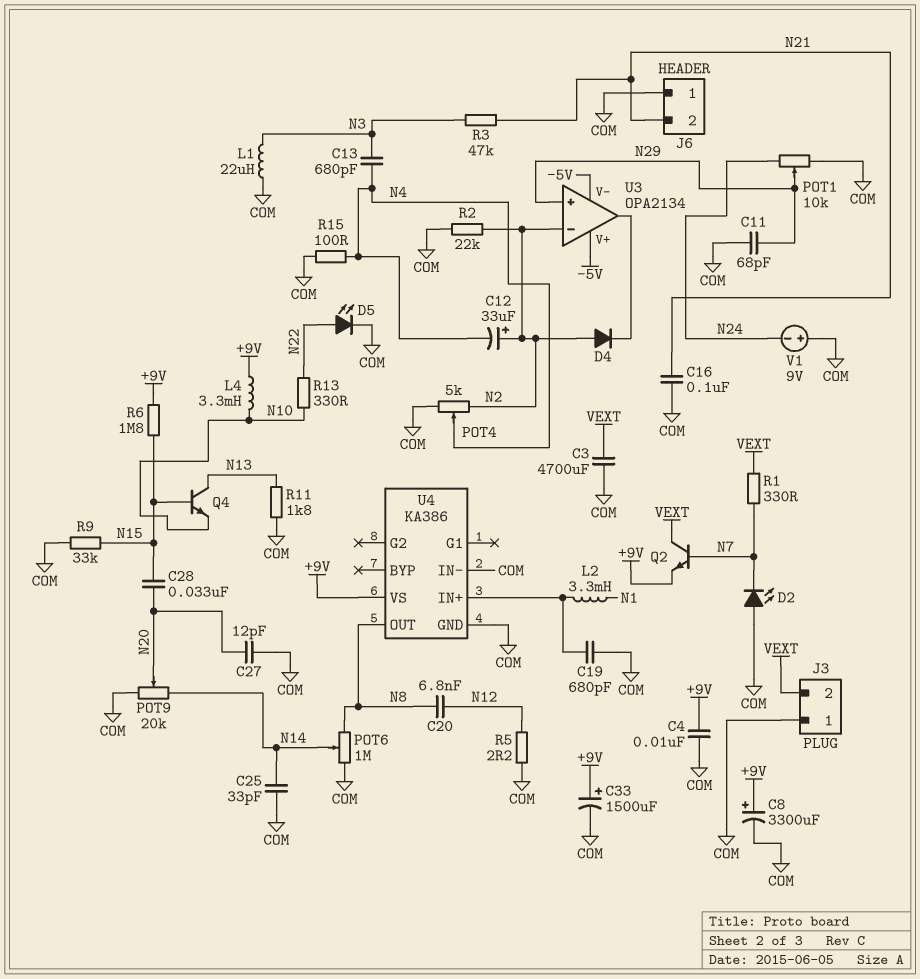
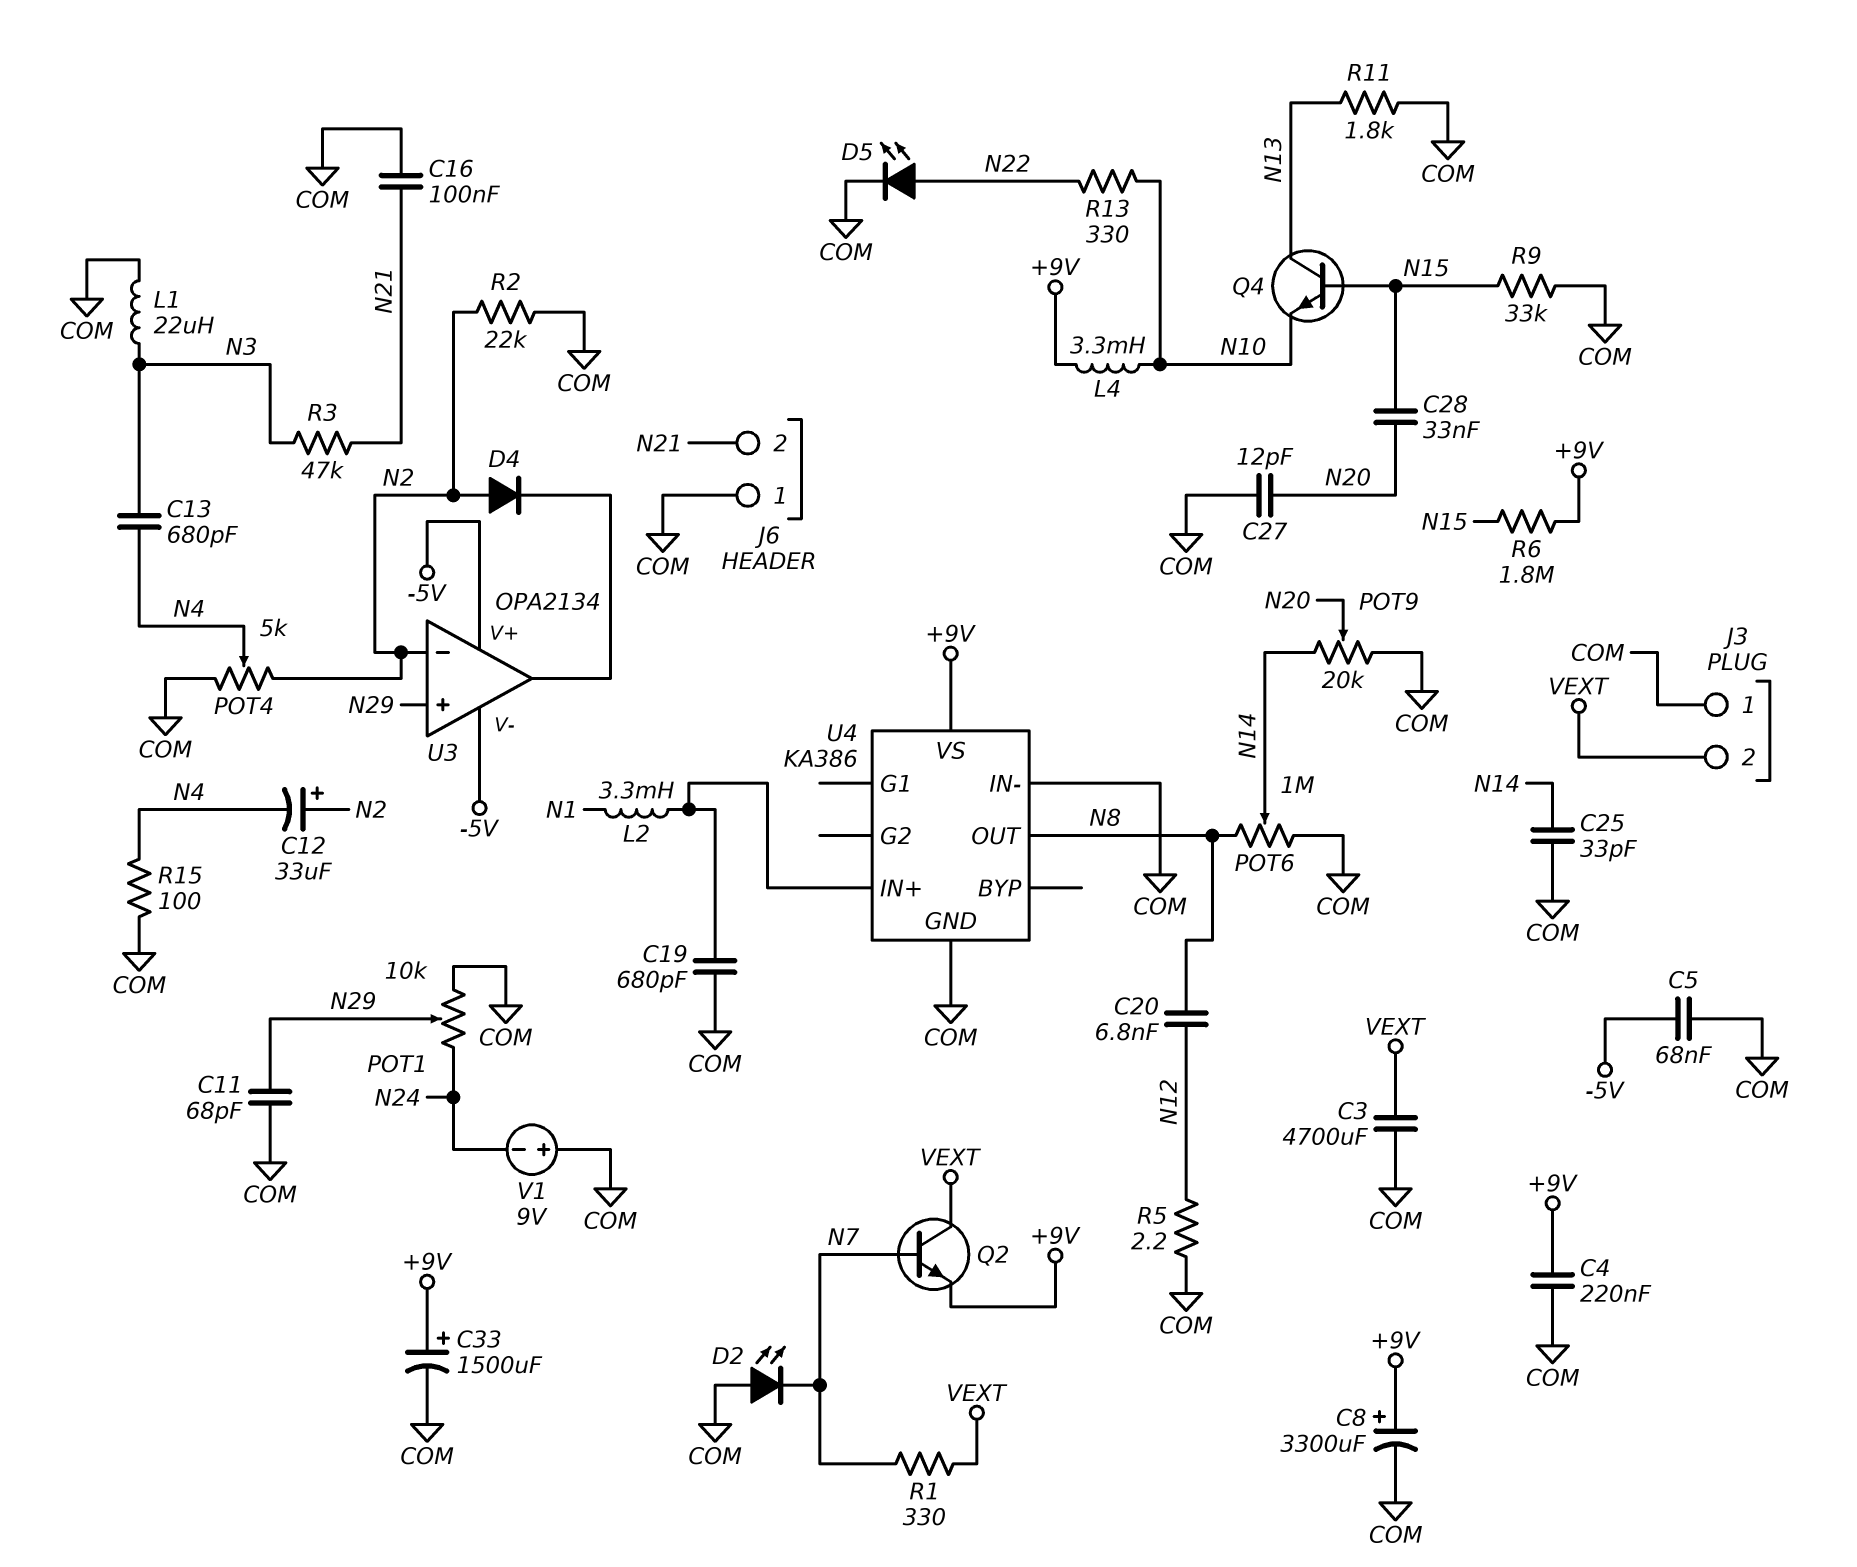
C4: 10nF (+9V, COM) -> 220nF (+9V, COM)
C5: none -> 68nF (-5V, COM)

